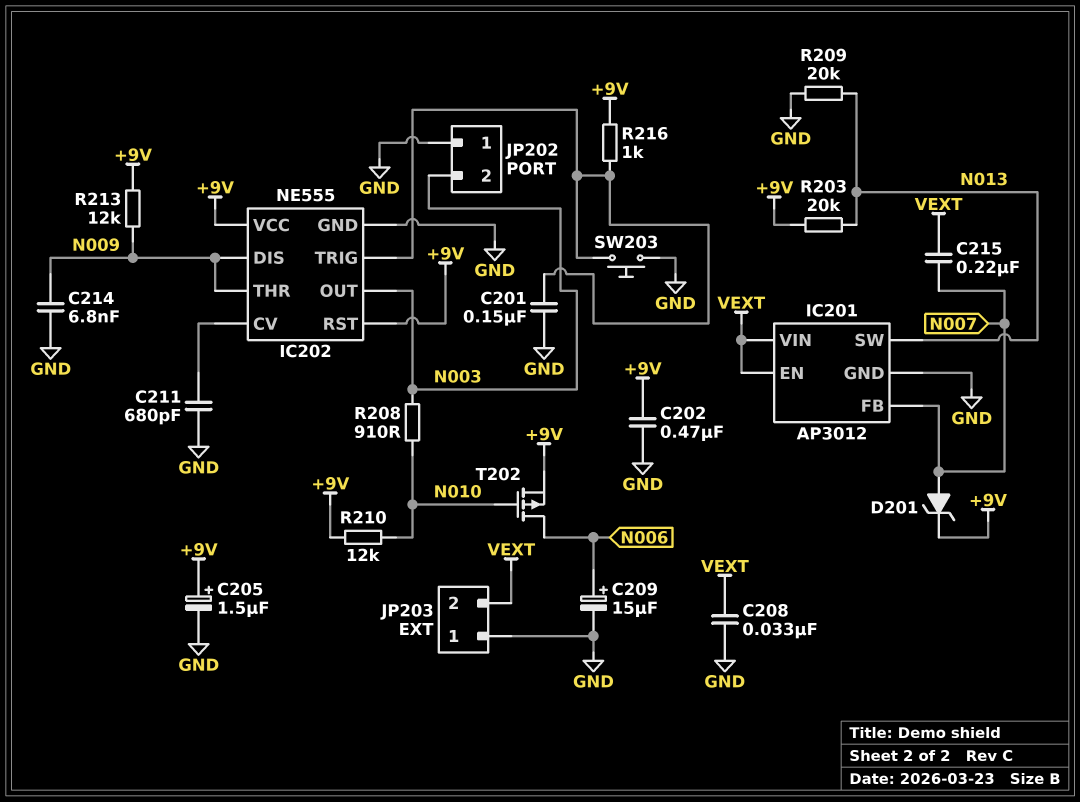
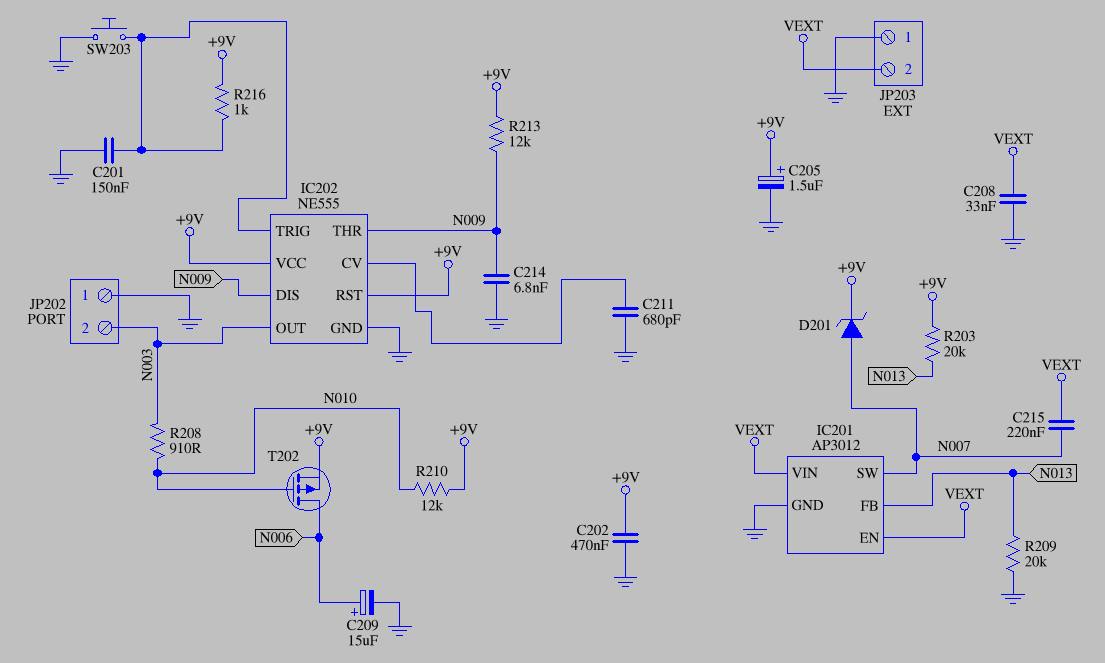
IC201 pin FB: N007 -> N013
IC201 pin SW: N013 -> N007

